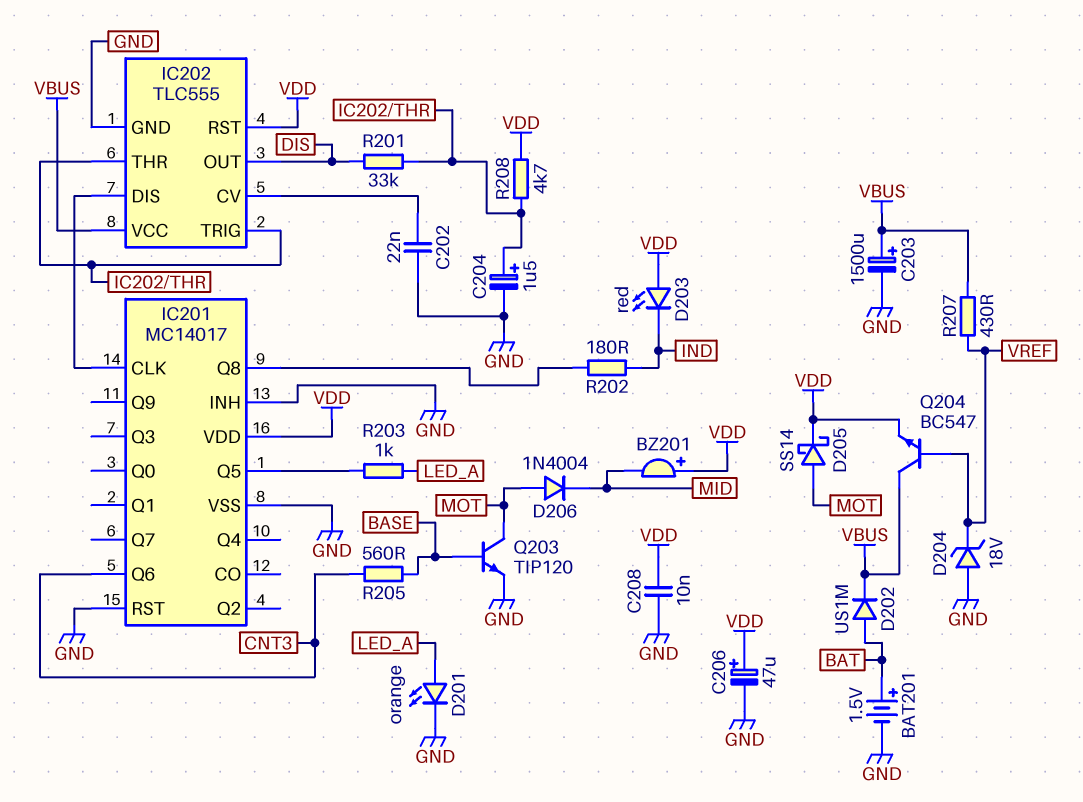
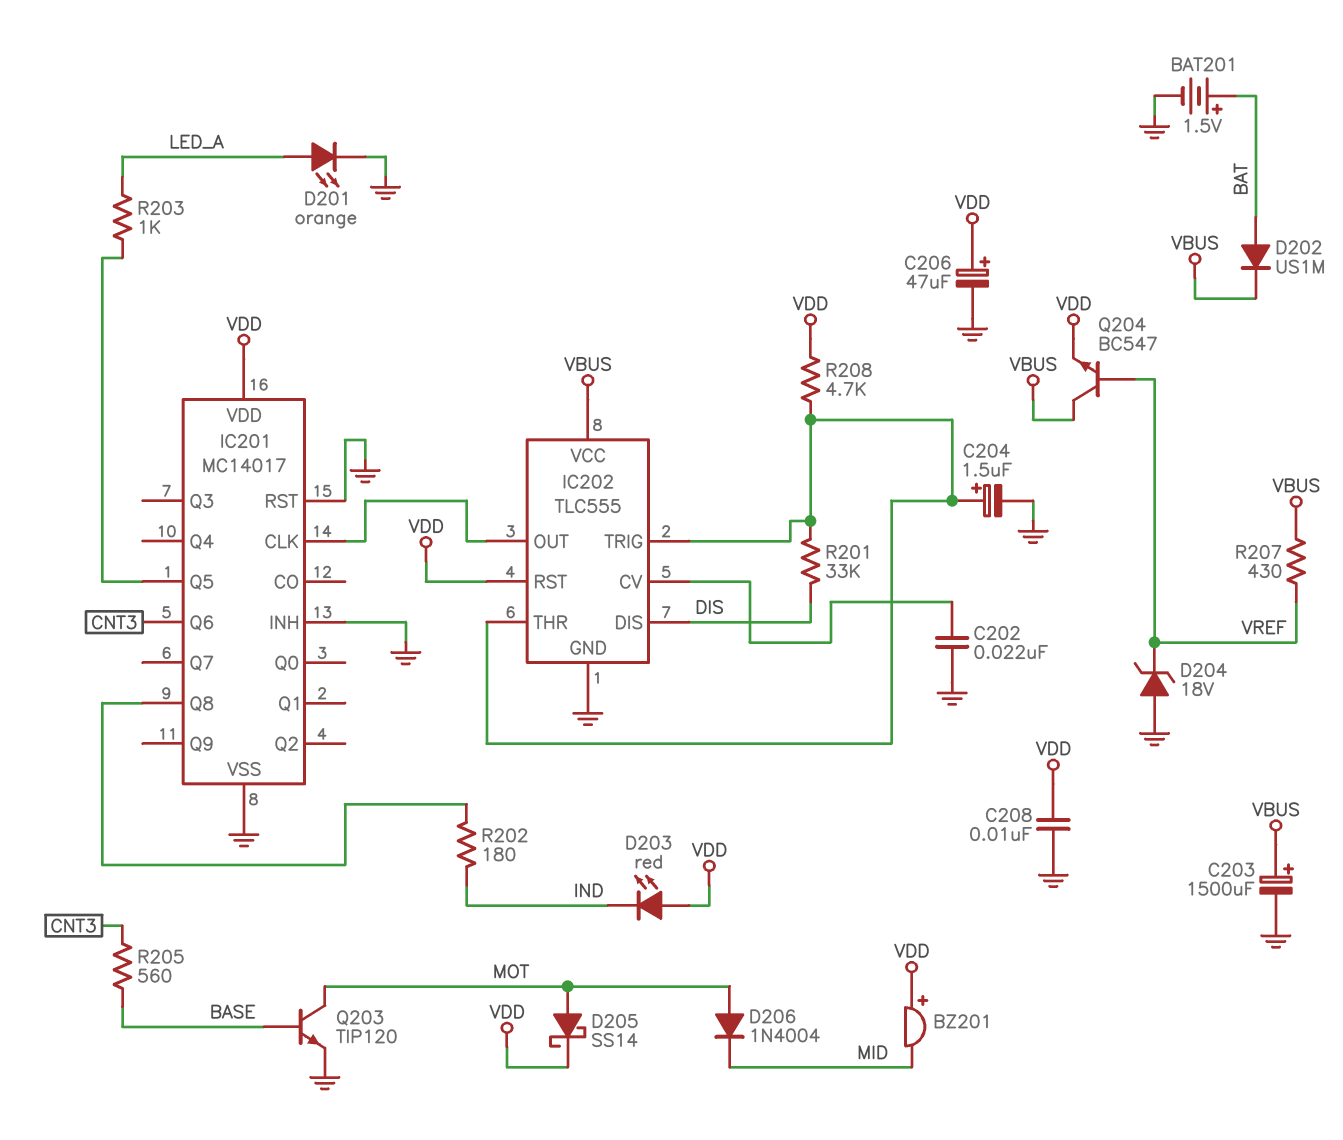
IC202 pin DIS: IC201/CLK -> DIS
IC202 pin OUT: DIS -> IC201/CLK

